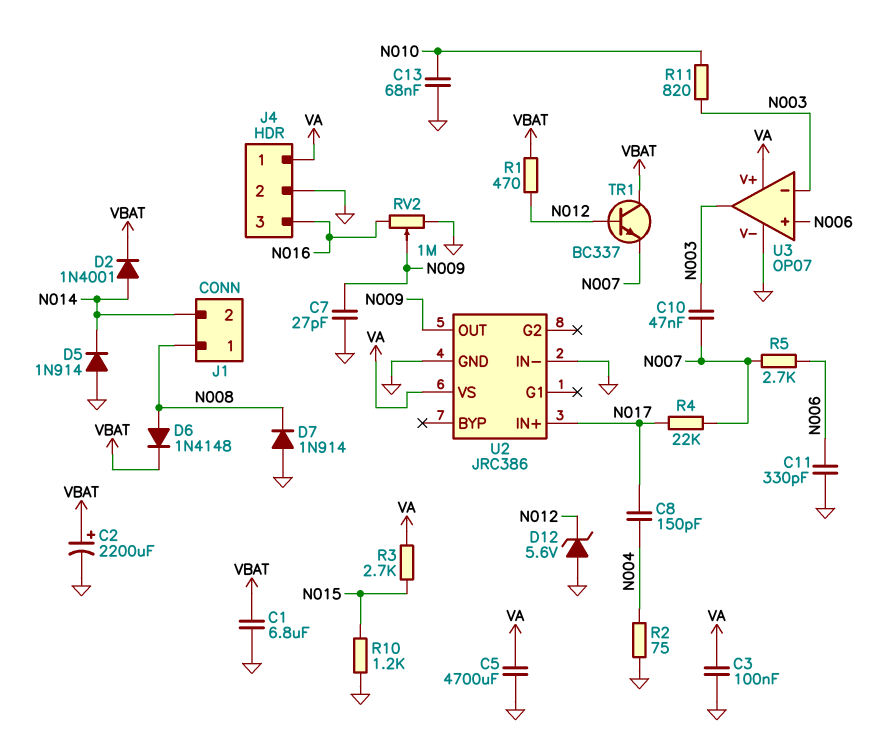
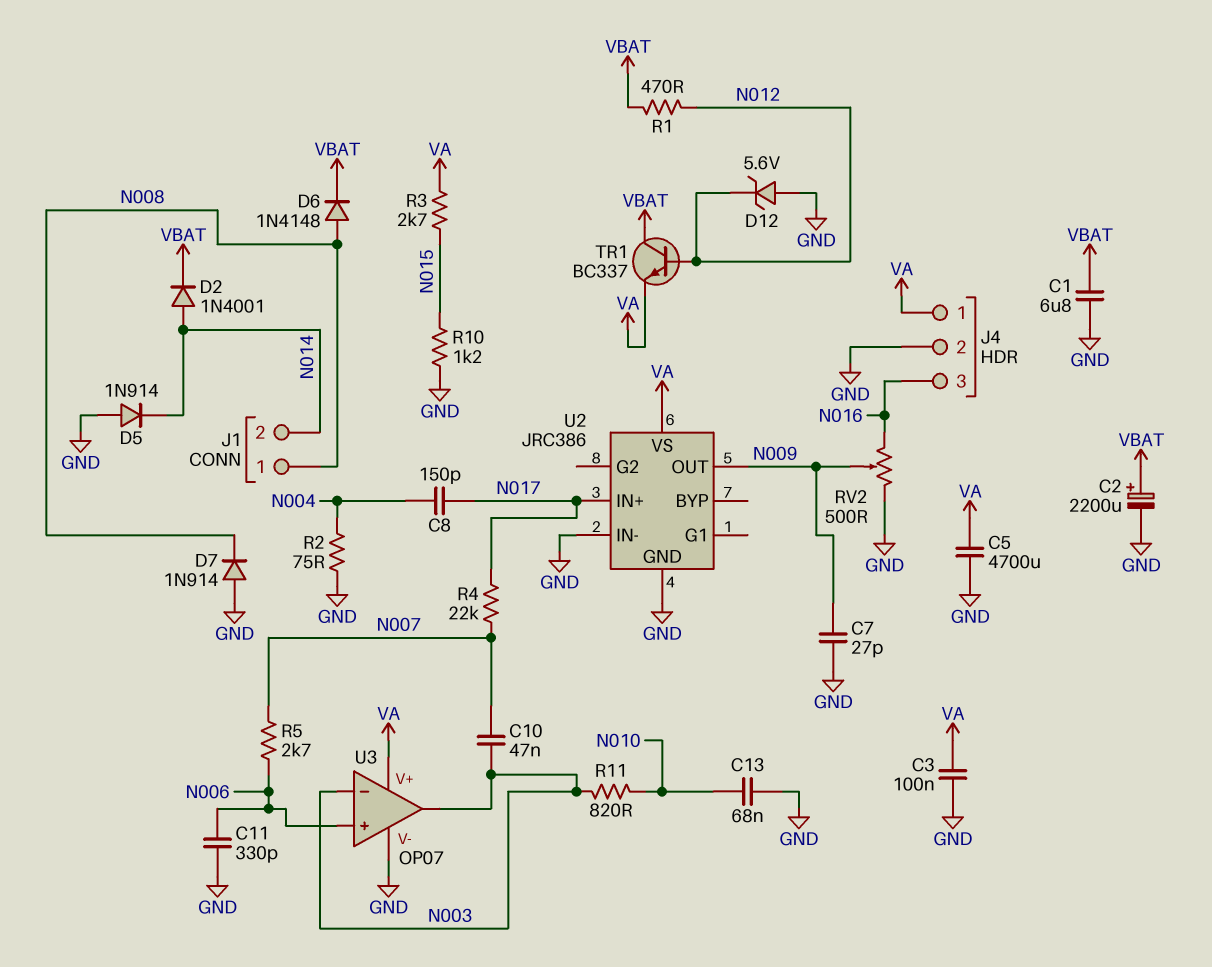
RV2: 1M (GND, N016, wiper N009) -> 500 (GND, N016, wiper N009)
TR1: NPN BC337 (B N012, C VBAT, E N007) -> NPN BC337 (B N012, C VBAT, E VA)

